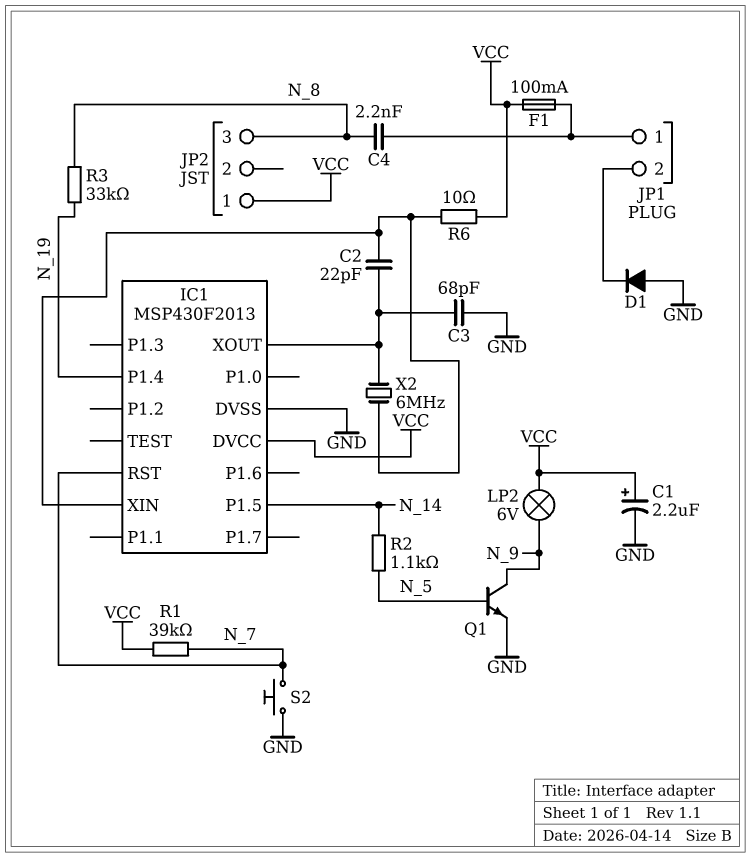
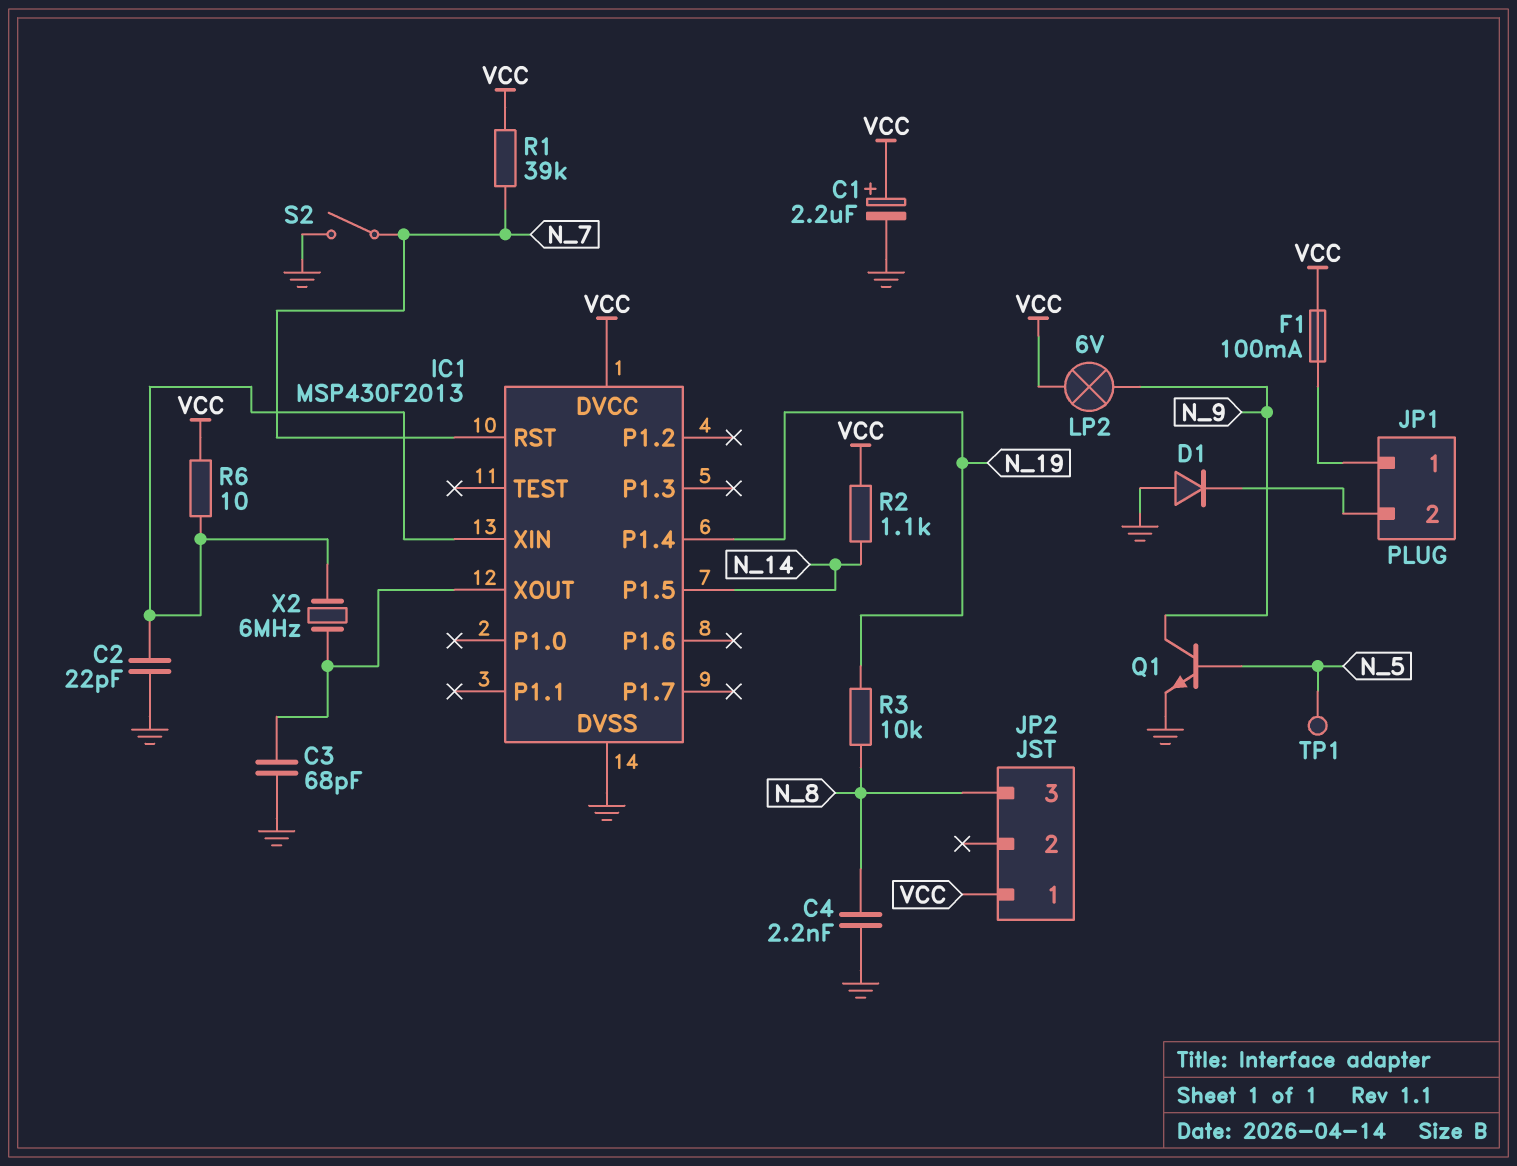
C2: 22pF (IC1/XIN, IC1/XOUT) -> 22pF (GND, IC1/XIN)
C4: 2.2nF (JP1/1, N_8) -> 2.2nF (GND, N_8)
R2: 1.1k (N_5, N_14) -> 1.1k (N_14, VCC)
R3: 33k (N_8, N_19) -> 10k (N_8, N_19)
S2: button (GND, N_7) -> switch (GND, N_7)
TP1: none -> test point (N_5)

